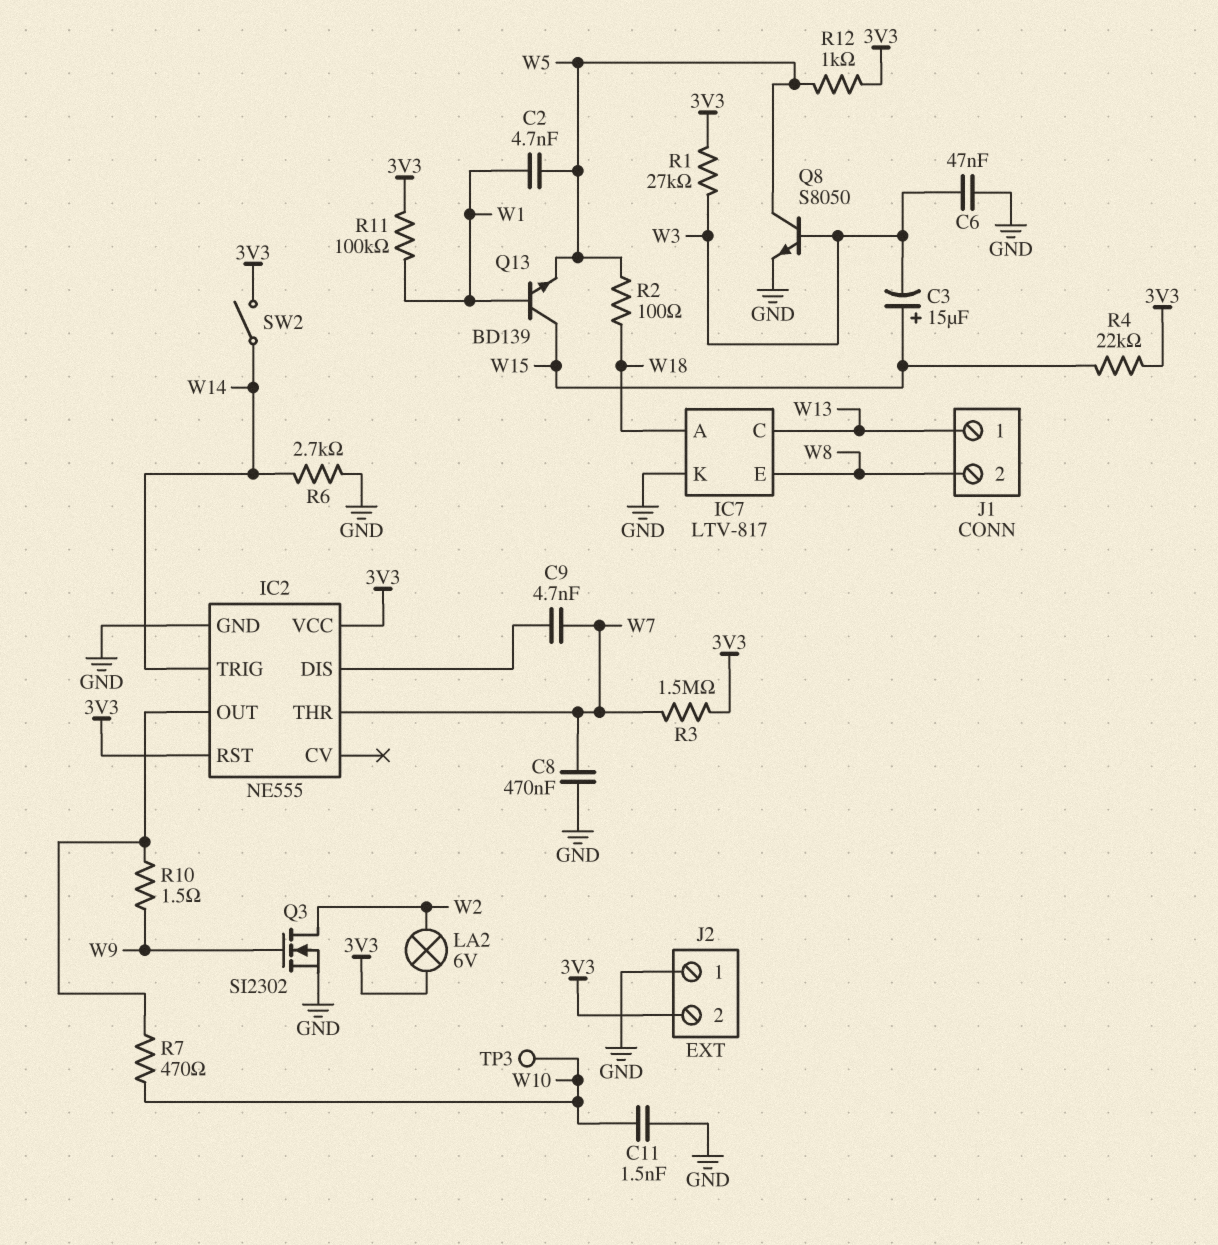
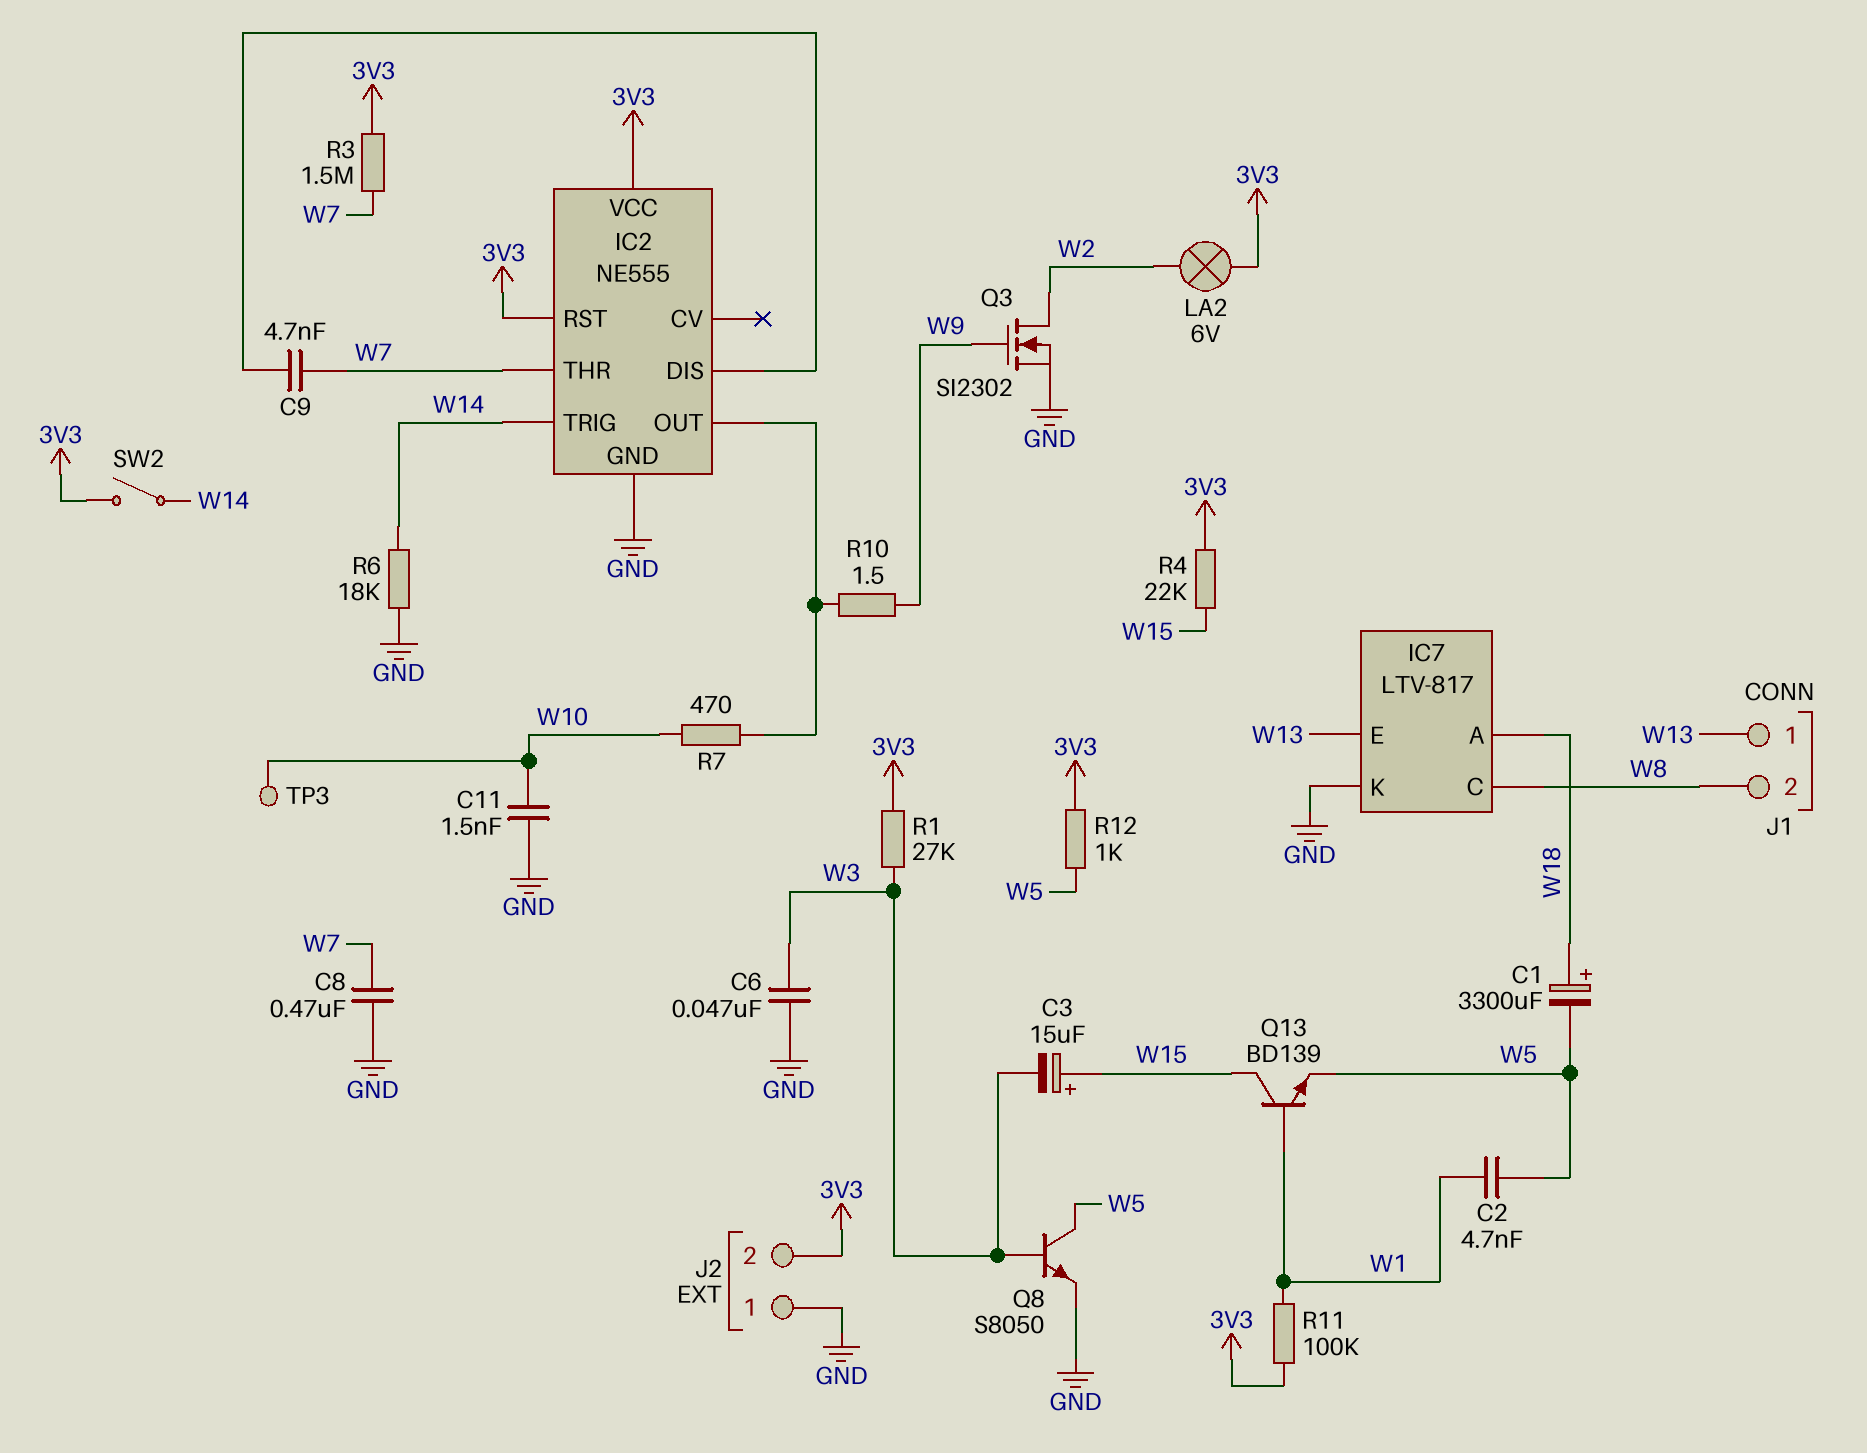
C1: none -> 3300uF (plus W18, minus W5)
IC7 pin C: W13 -> W8
IC7 pin E: W8 -> W13
R2: 100 (W5, W18) -> none
R6: 2.7k (GND, W14) -> 18k (GND, W14)

